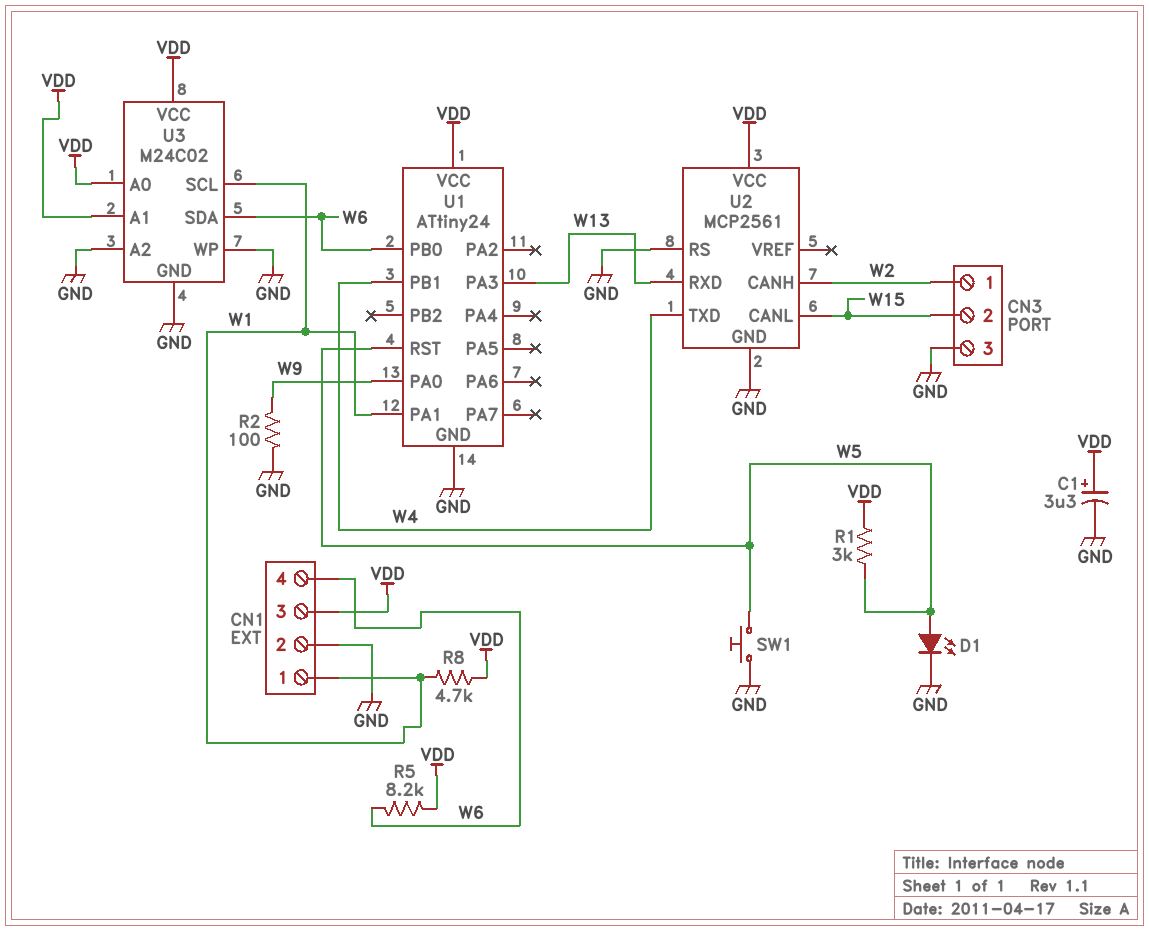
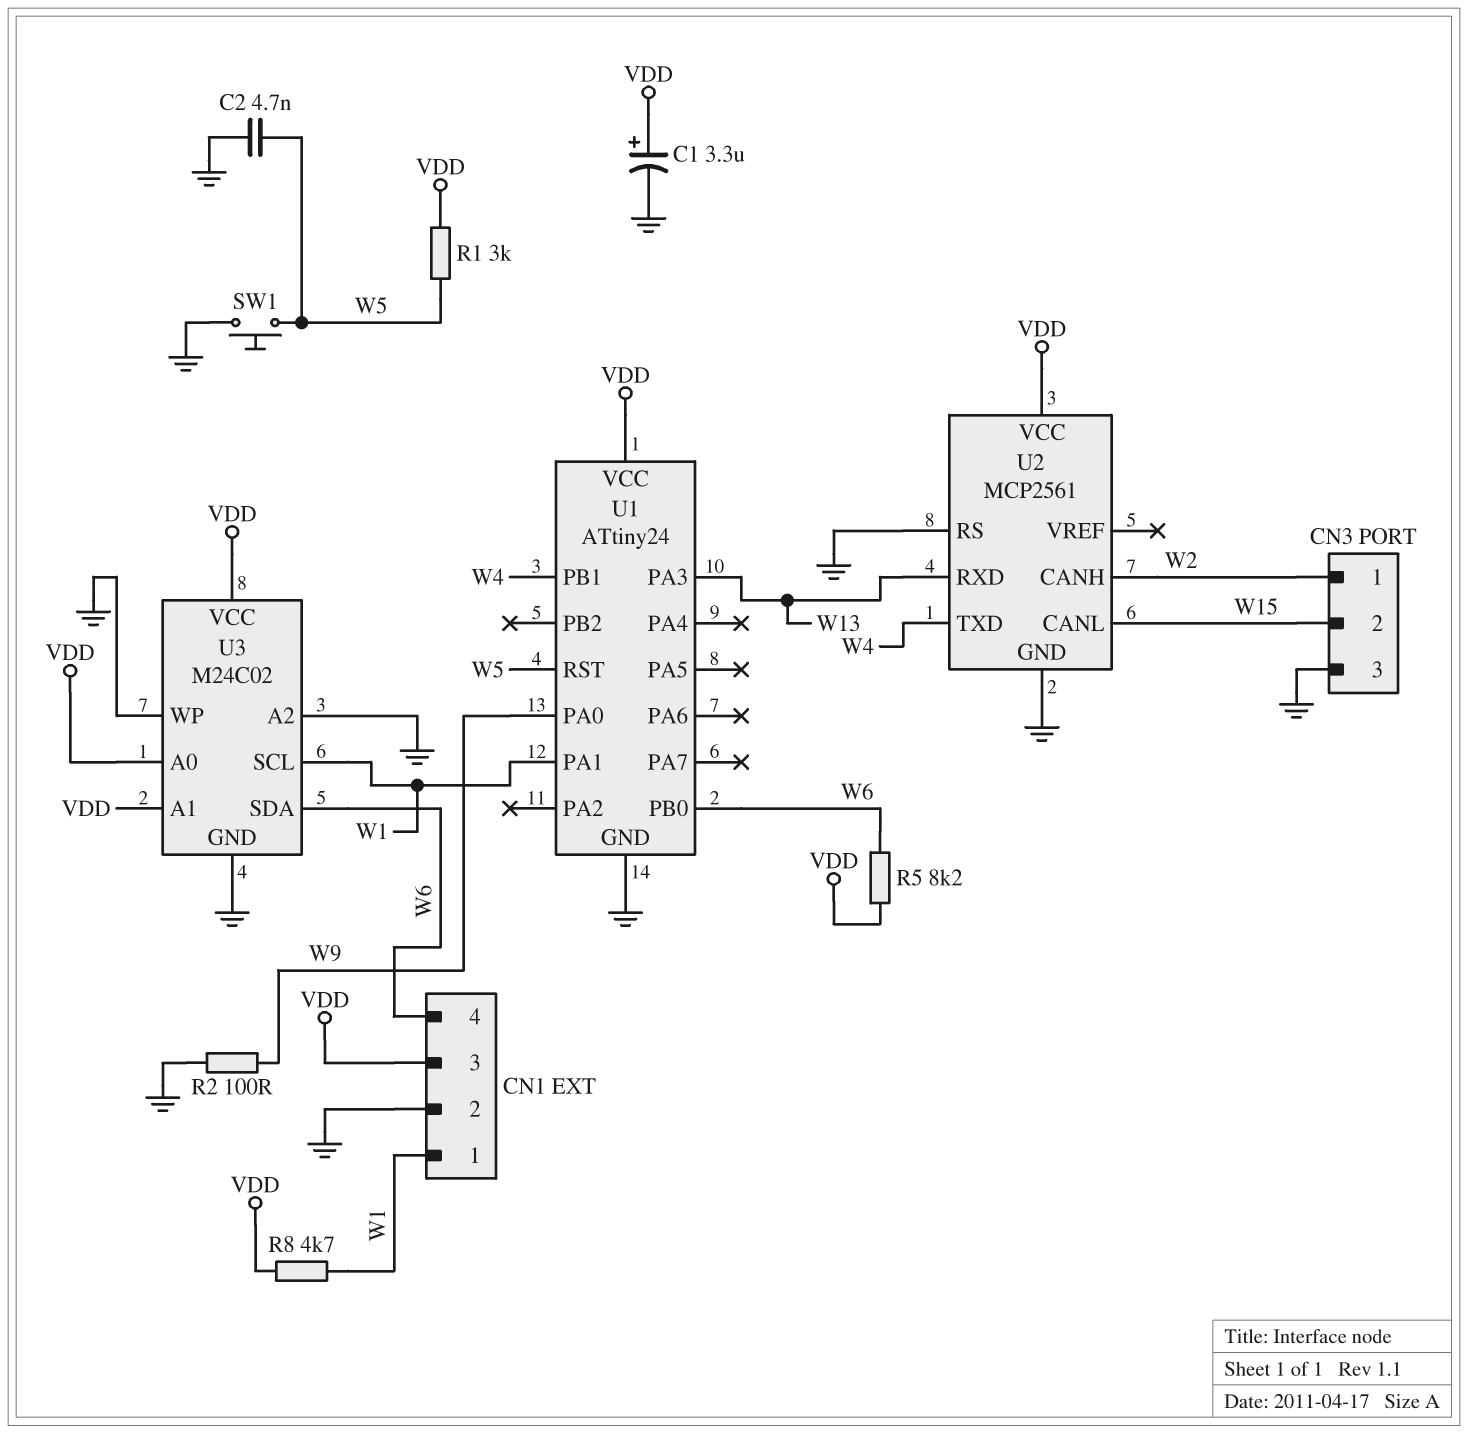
C2: none -> 4.7nF (GND, W5)
D1: LED (A W5, K GND) -> none

